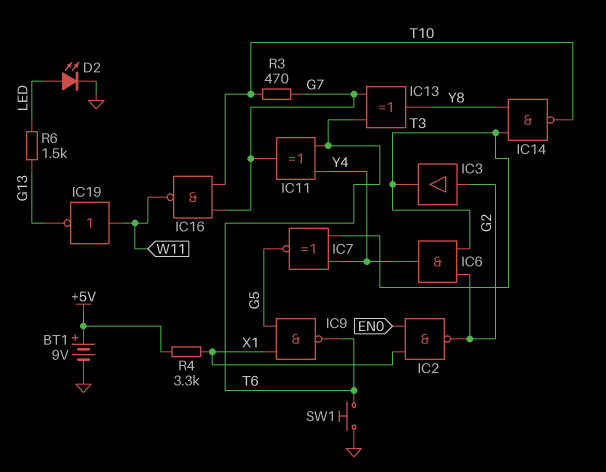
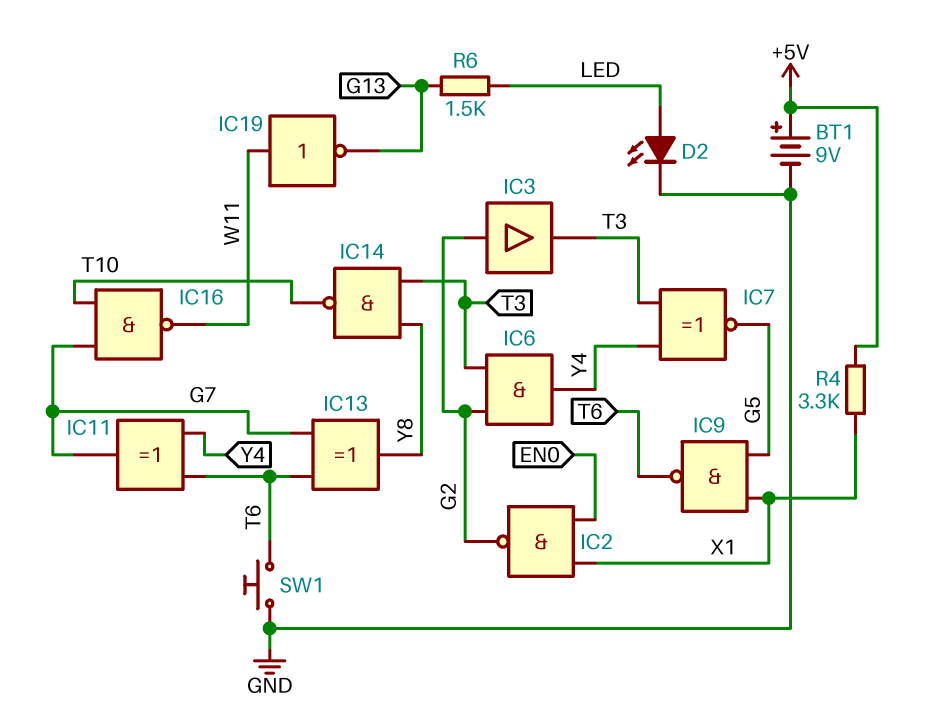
R3: 470 (G7, T10) -> none

